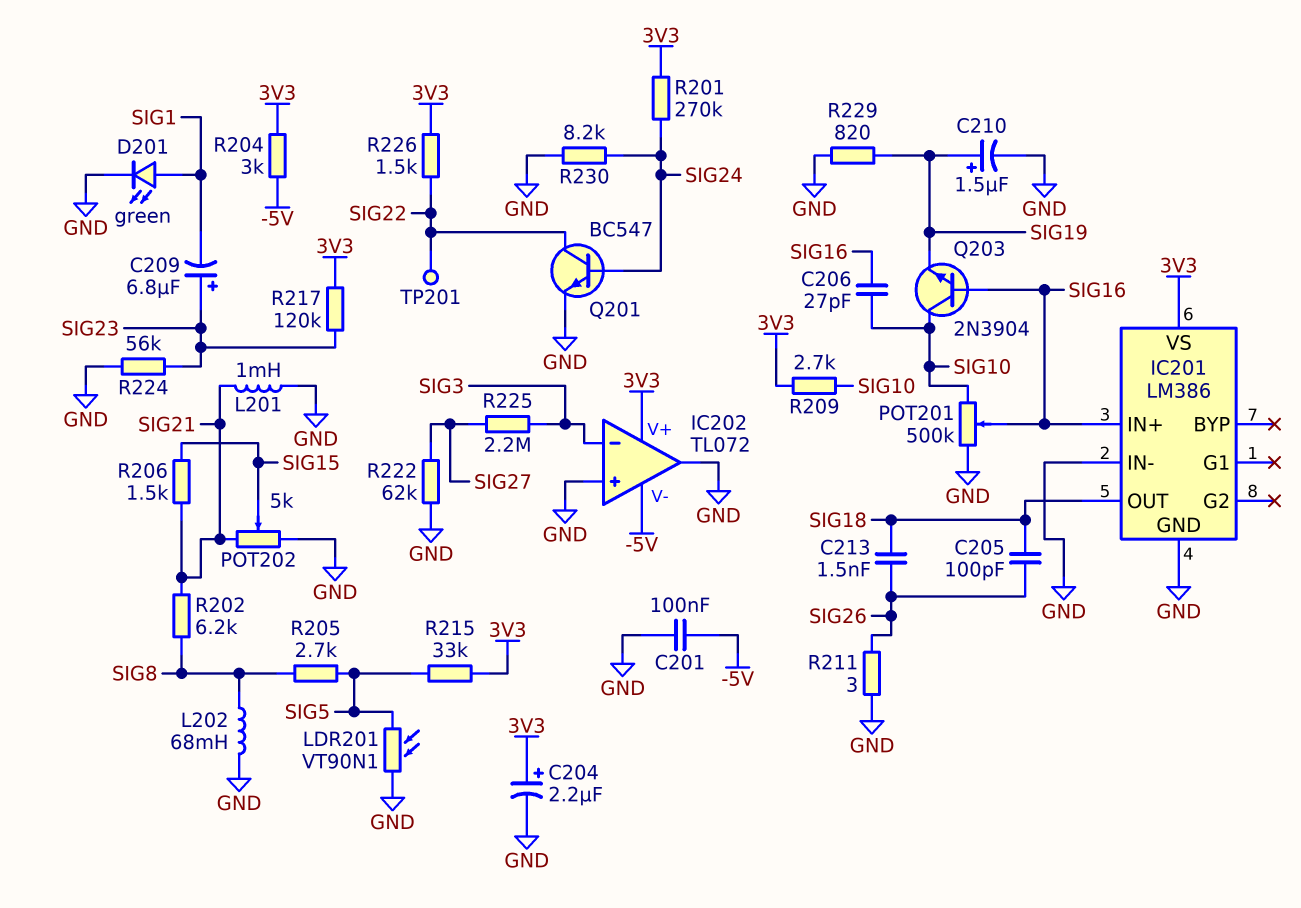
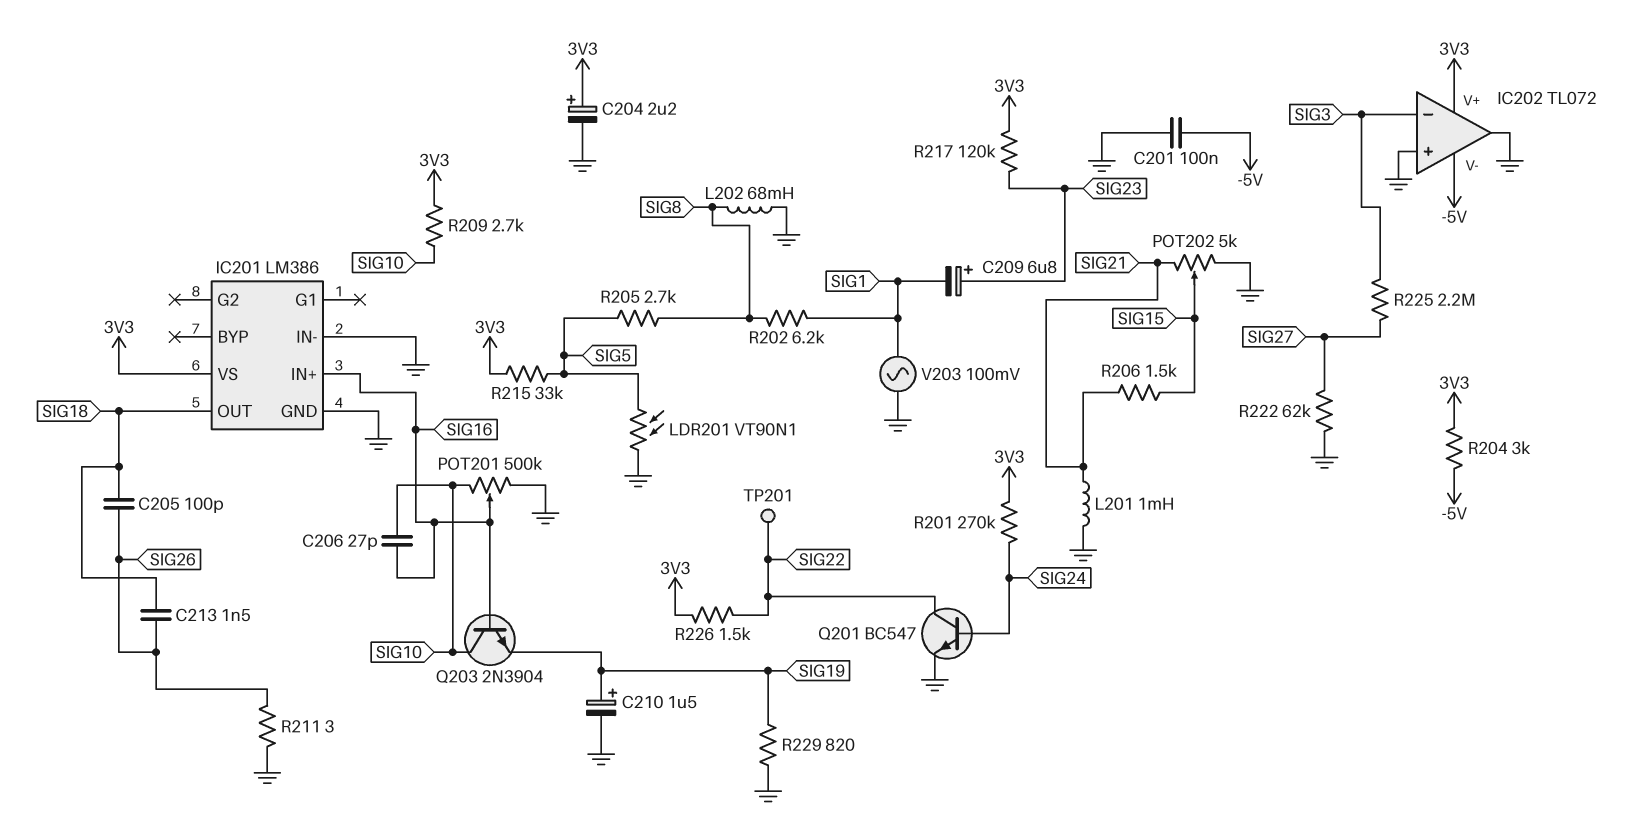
D201: LED green (A SIG1, K GND) -> none
R202: 6.2k (SIG8, SIG21) -> 6.2k (SIG1, SIG8)
R224: 56k (GND, SIG23) -> none
R230: 8.2k (GND, SIG24) -> none
V203: none -> AC 100mV (GND, SIG1)

